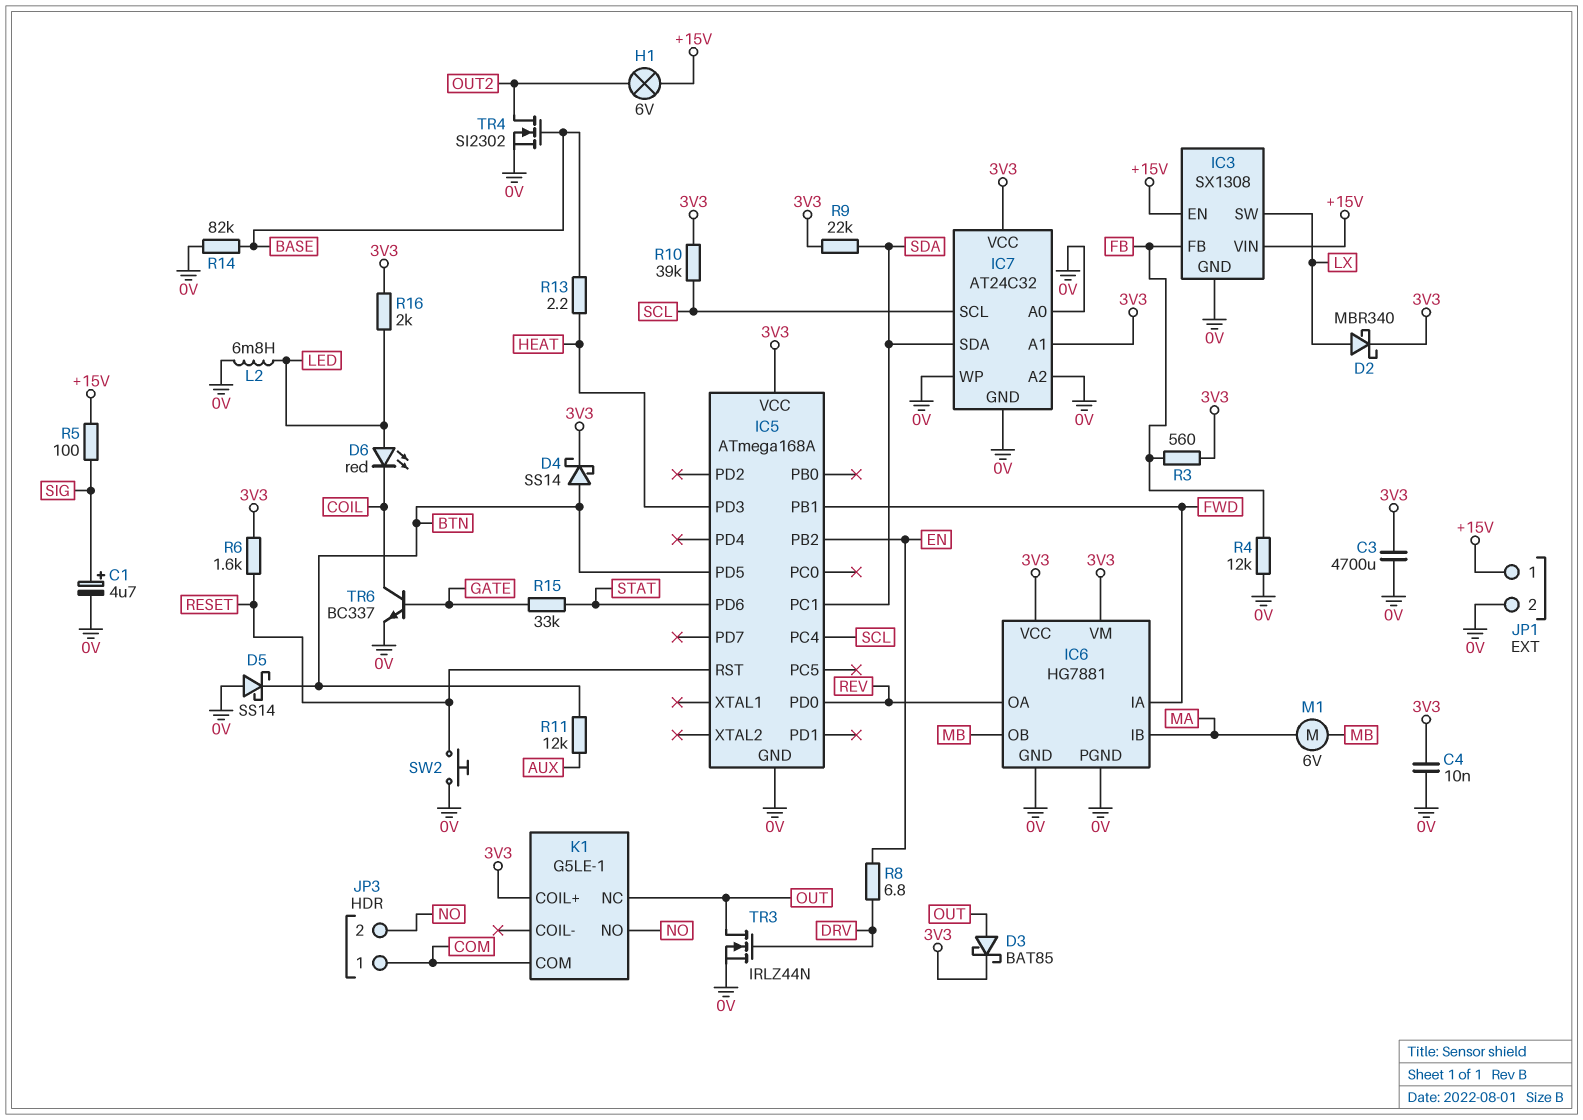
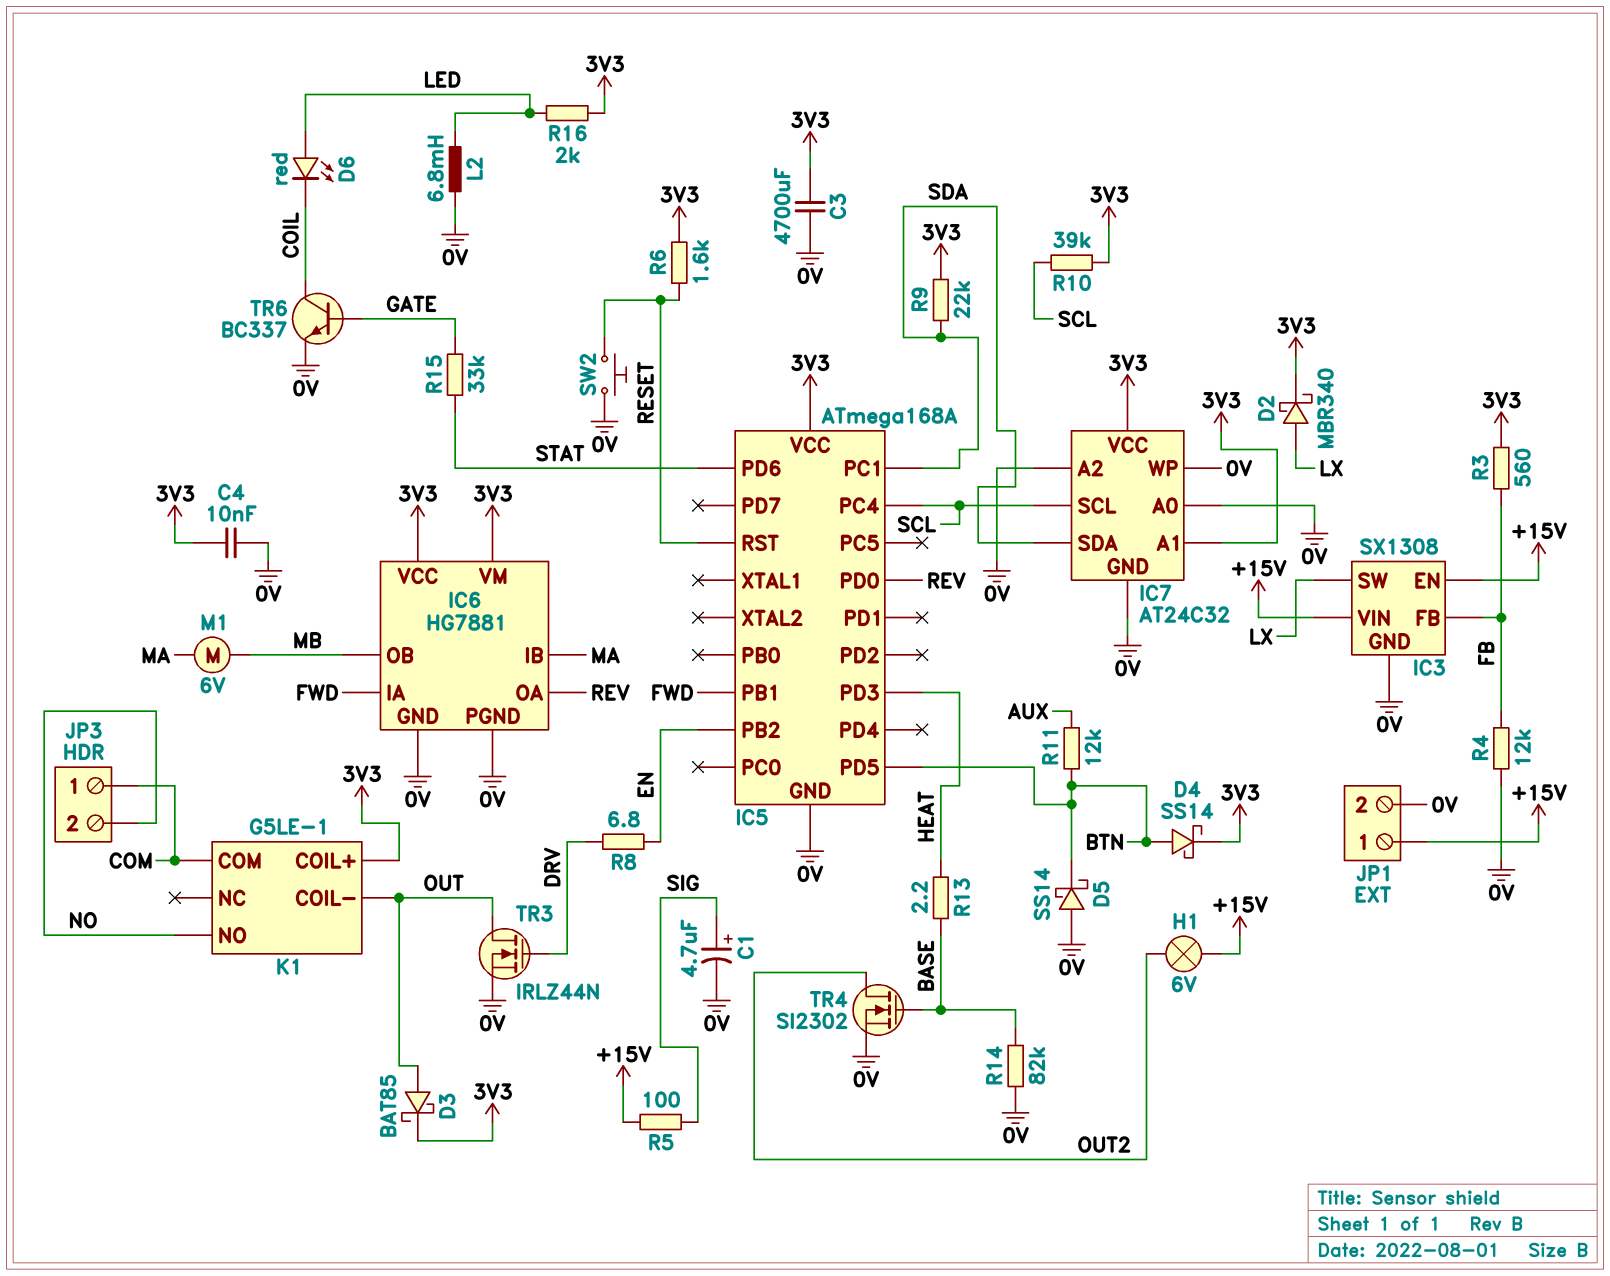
K1 pin COIL-: none -> OUT
K1 pin NC: OUT -> none

